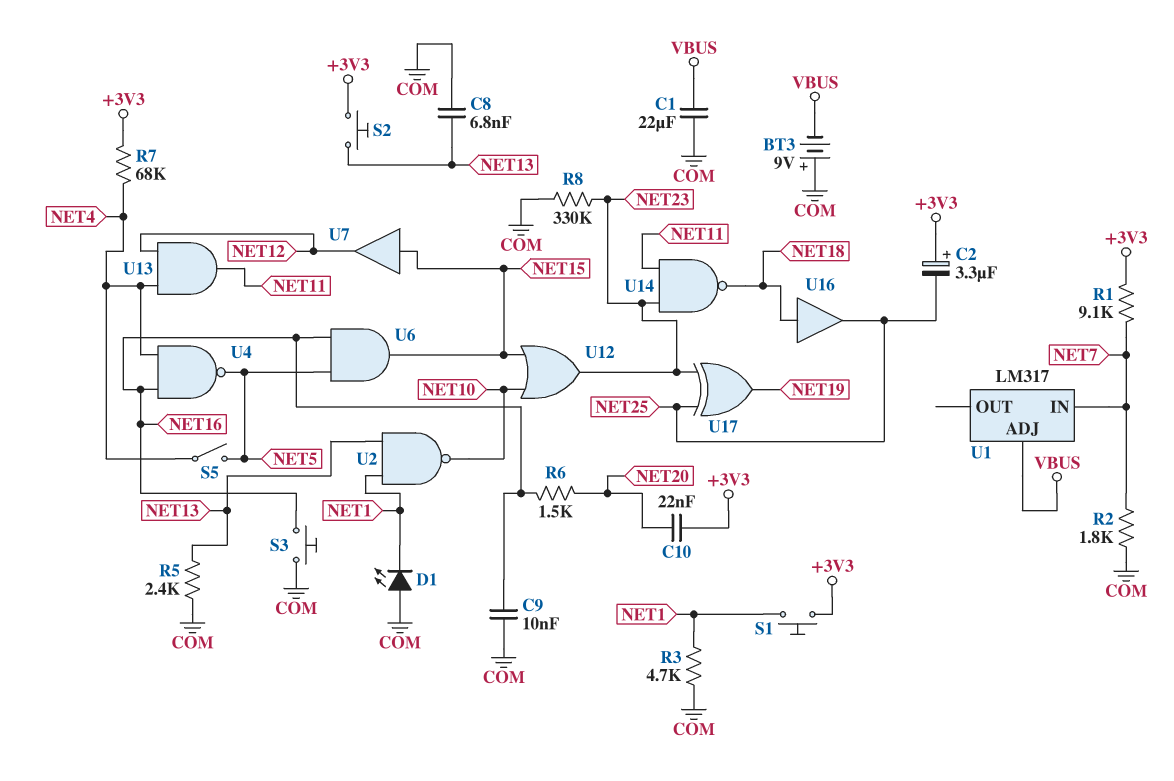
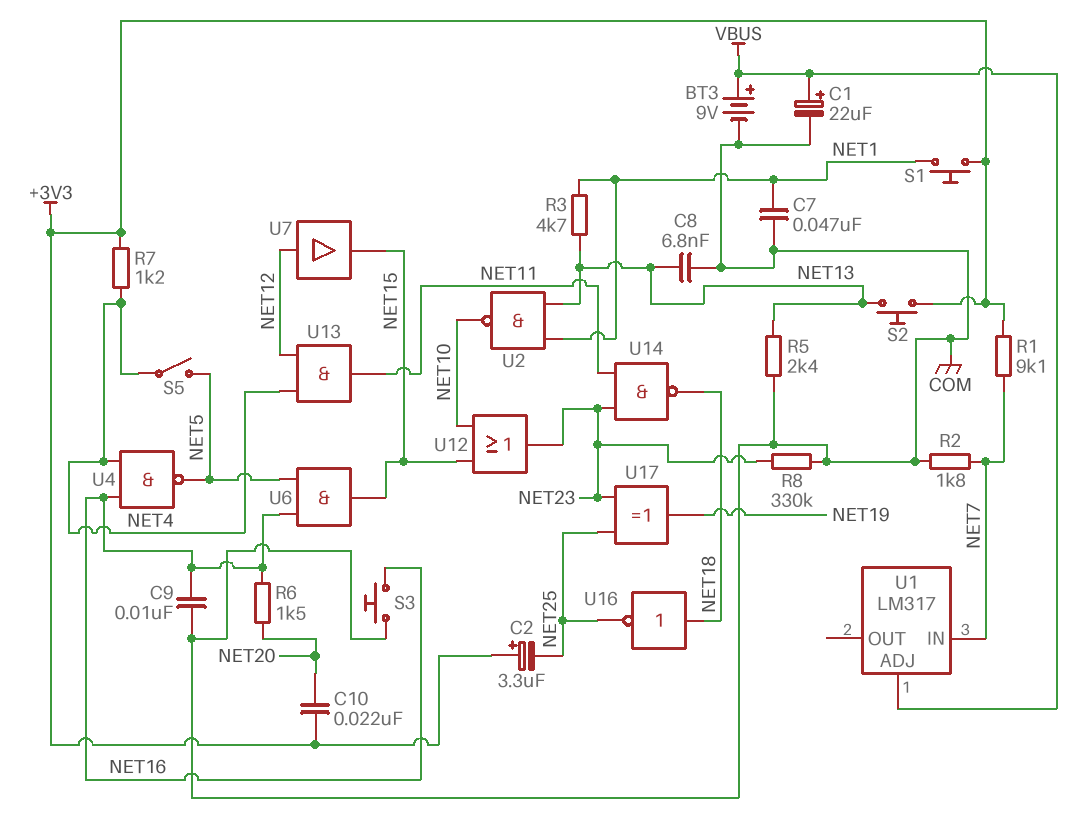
BT3: 9V (plus COM, minus VBUS) -> 9V (plus VBUS, minus COM)
C1: 22uF (COM, VBUS) -> 22uF (plus VBUS, minus COM)
C7: none -> 47nF (COM, NET1)
D1: LED (A COM, K NET1) -> none
R3: 4.7k (COM, NET1) -> 4.7k (NET1, NET13)
R7: 68k (+3V3, NET4) -> 1.2k (+3V3, NET4)
U7: buffer (in NET15, out NET12) -> buffer (in NET12, out NET15)
U16: buffer (in NET18, out NET25) -> NOT (in NET18, out NET25)

